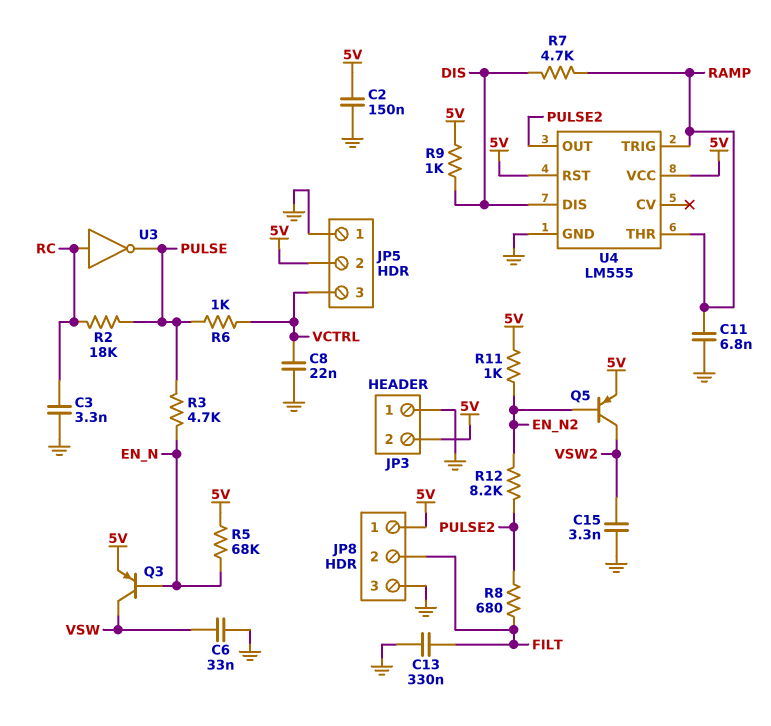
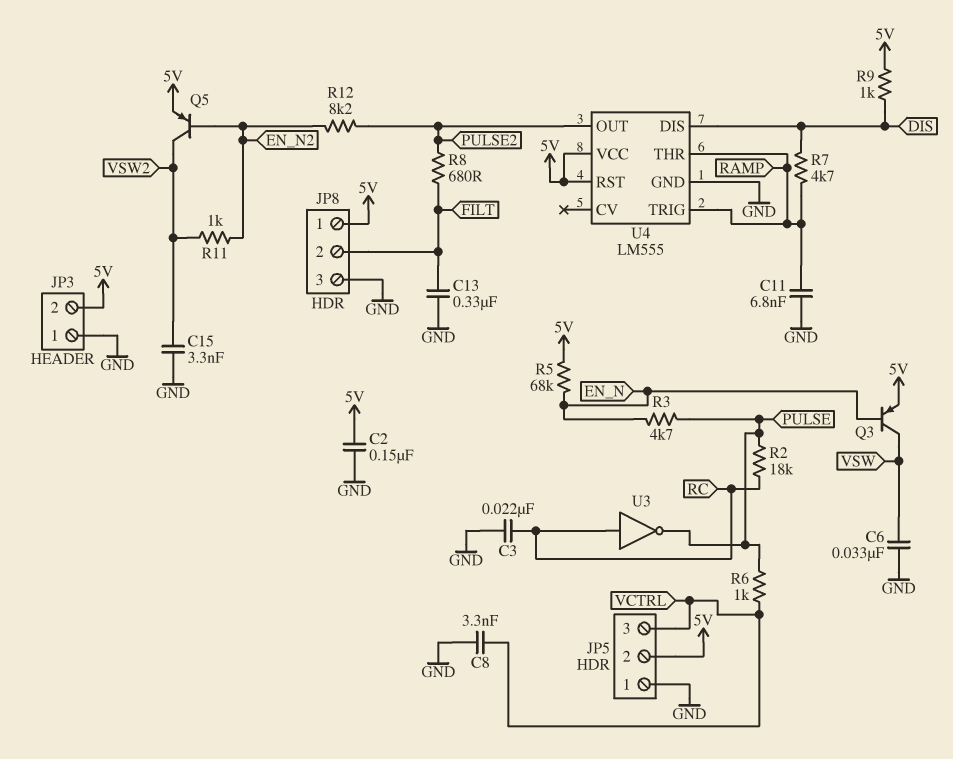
C3: 3.3nF (GND, RC) -> 22nF (GND, RC)
C8: 22nF (GND, VCTRL) -> 3.3nF (GND, VCTRL)
R11: 1k (5V, EN_N2) -> 1k (EN_N2, VSW2)

